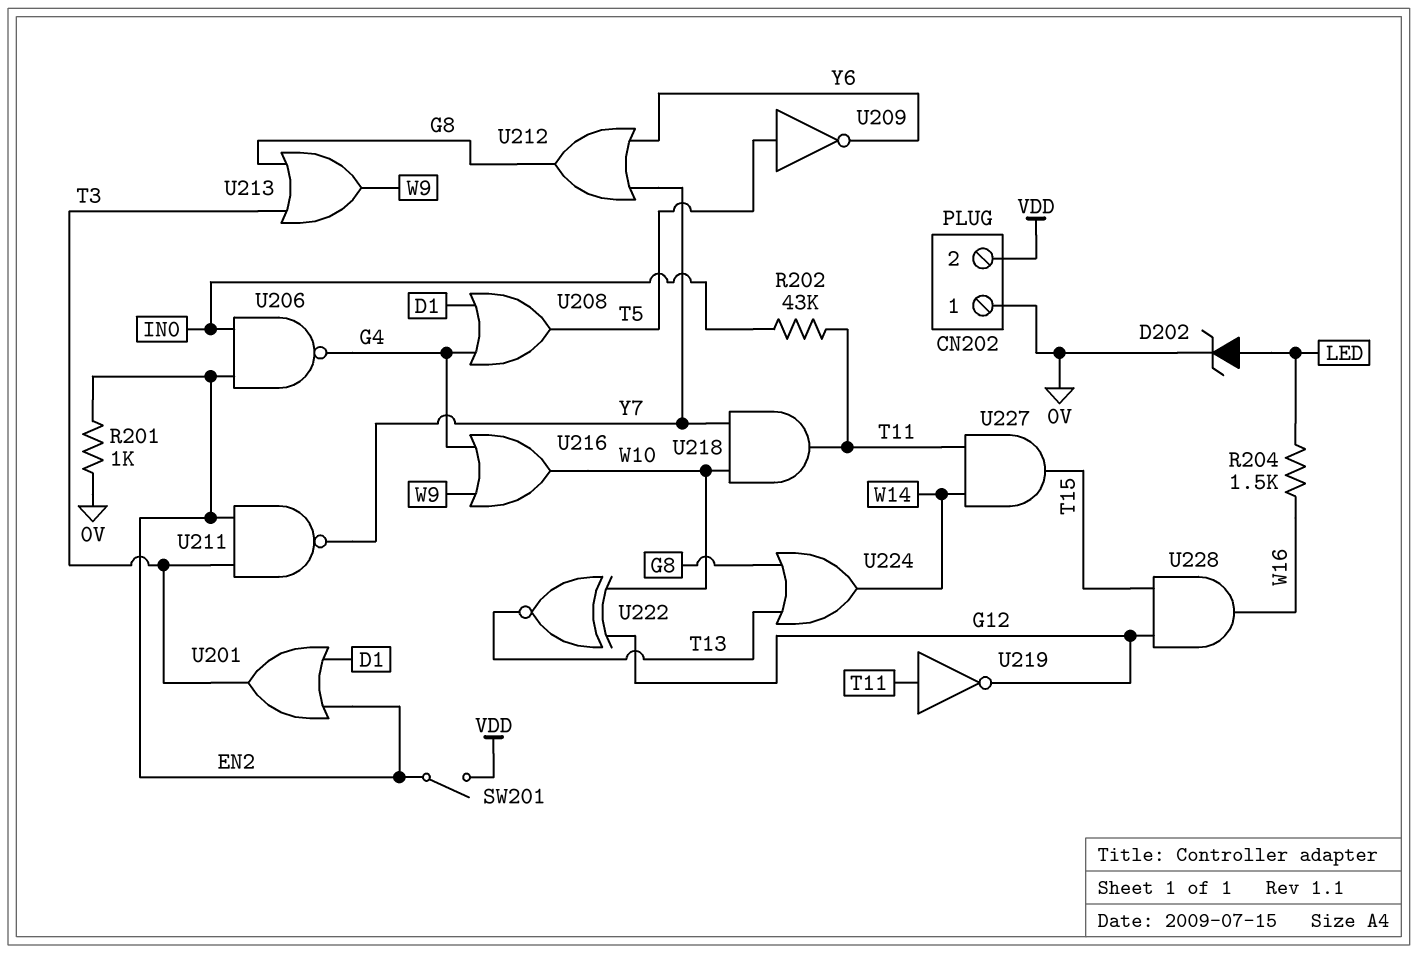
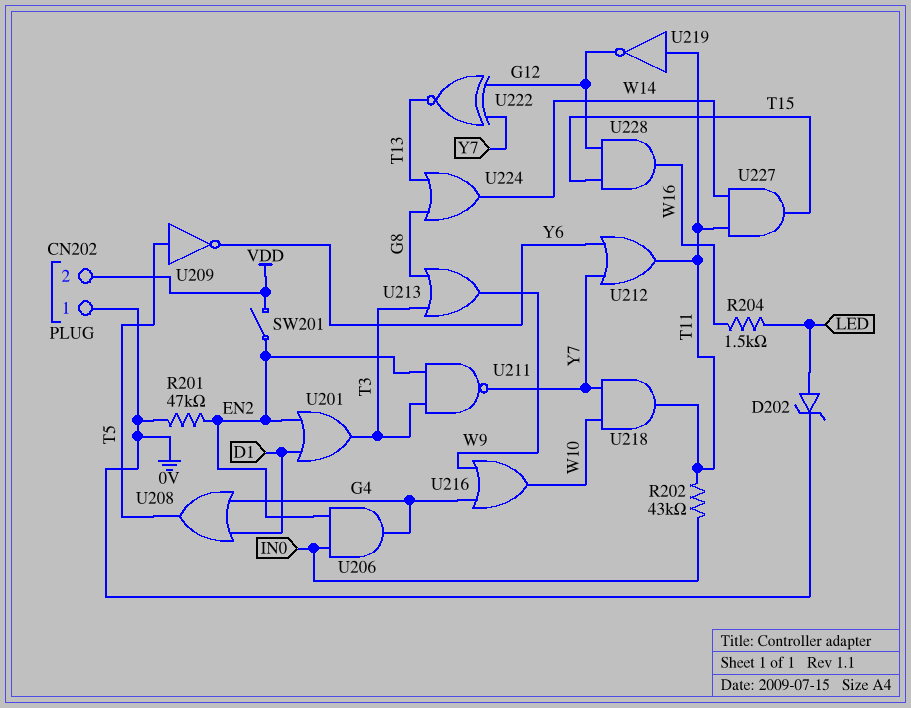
R201: 1k (0V, EN2) -> 47k (0V, EN2)
U206: NAND (in EN2, in IN0, out G4) -> AND (in EN2, in IN0, out G4)
U212: OR (in Y6, in Y7, out G8) -> OR (in Y6, in Y7, out T11)
U222: XNOR (in G12, in W10, out T13) -> XNOR (in G12, in Y7, out T13)

